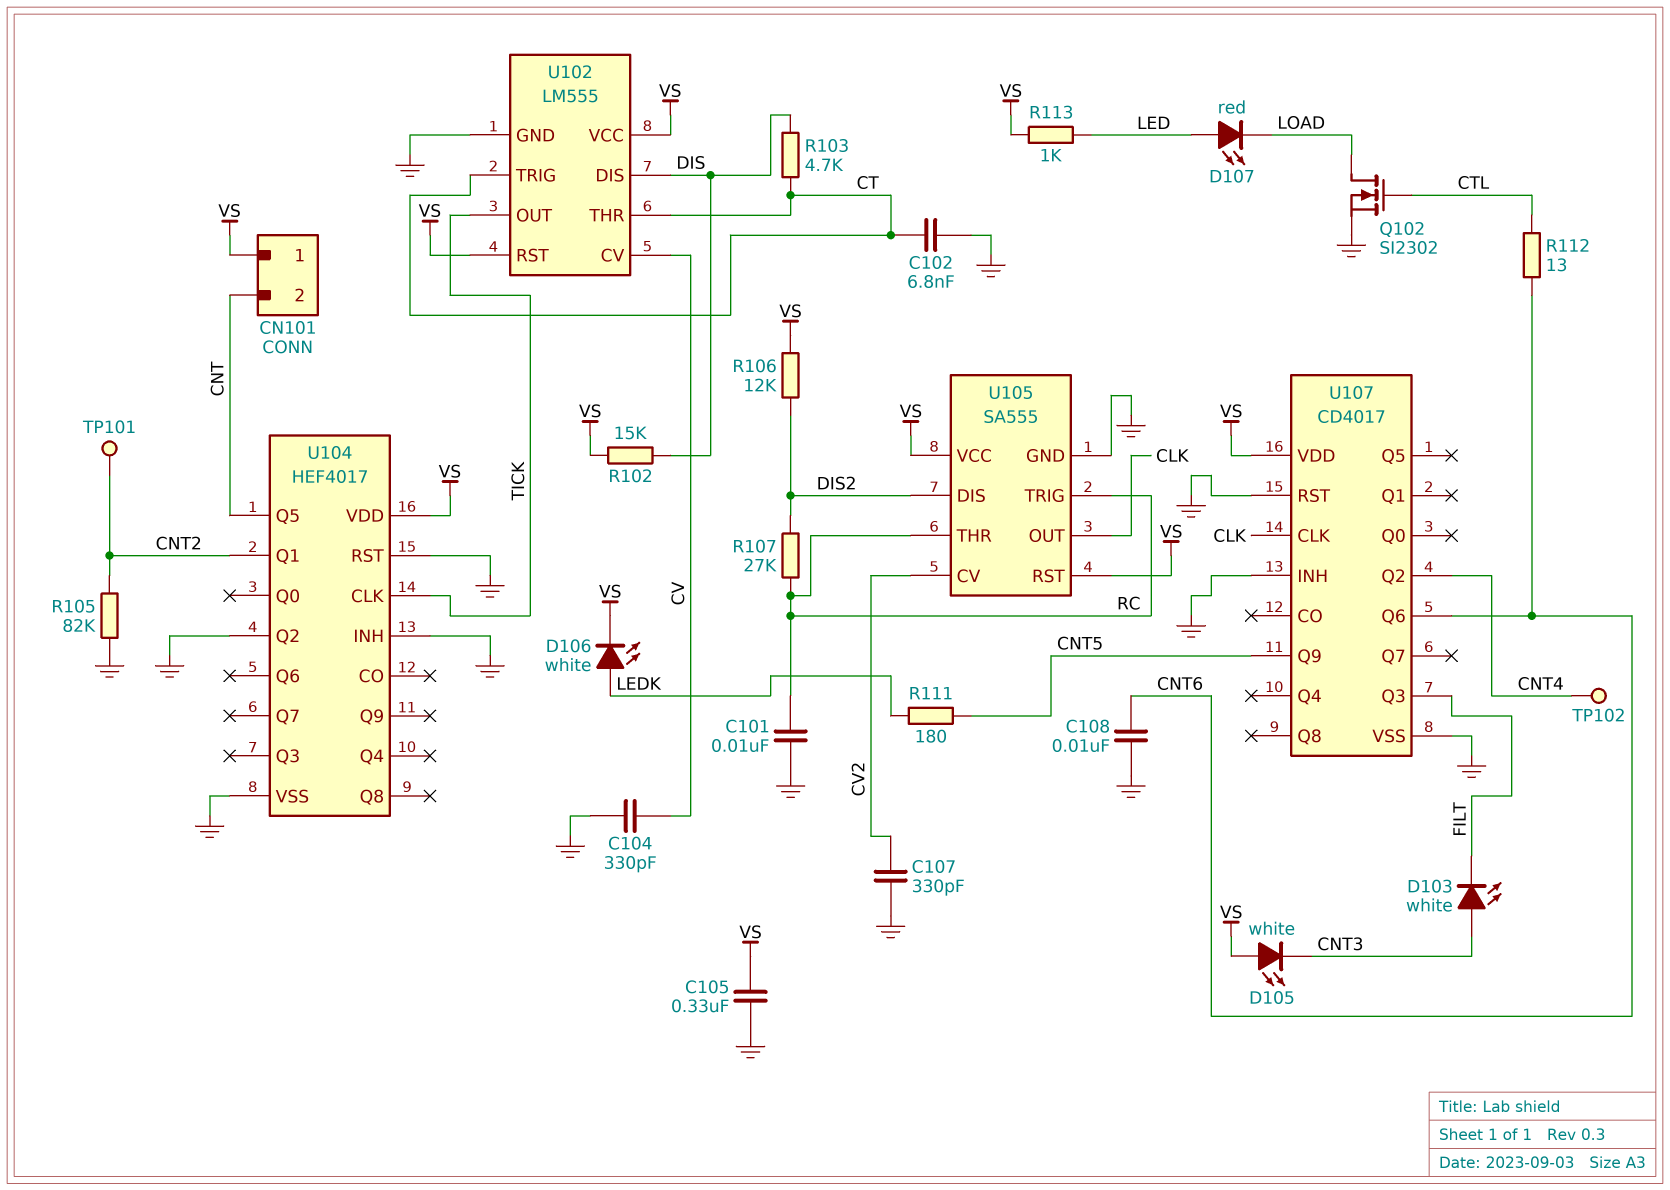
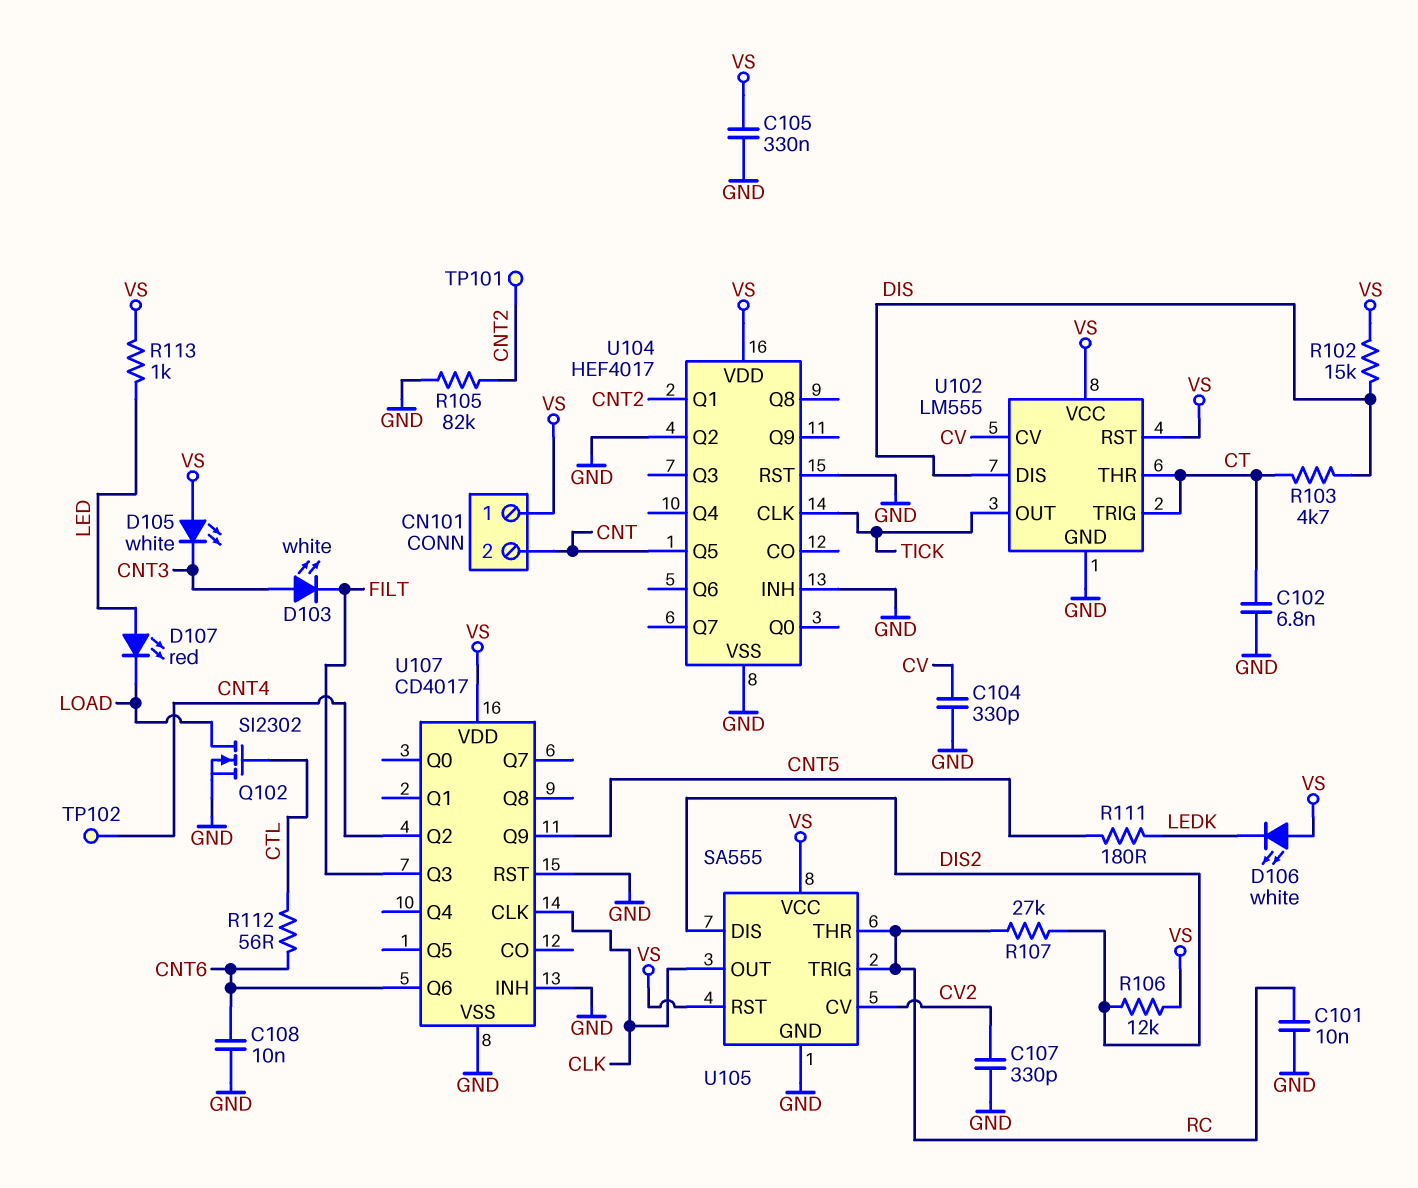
D106: LED white (A LEDK, K VS) -> LED white (A VS, K LEDK)
R112: 13 (CNT6, CTL) -> 56 (CNT6, CTL)

